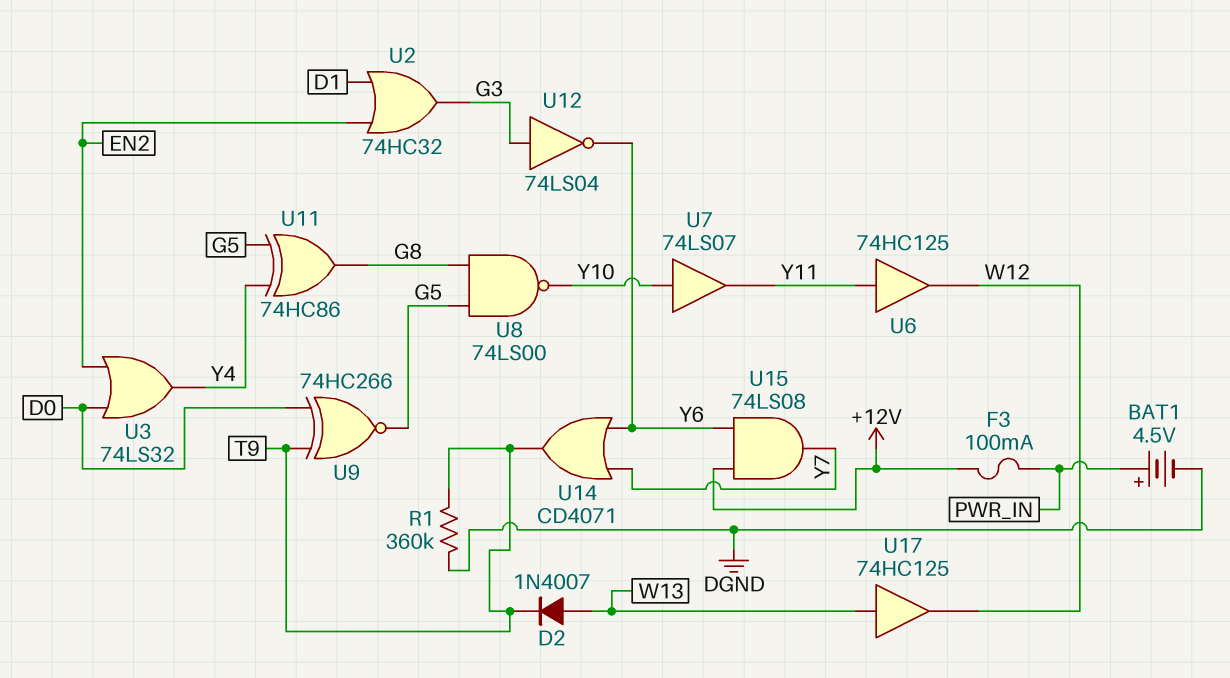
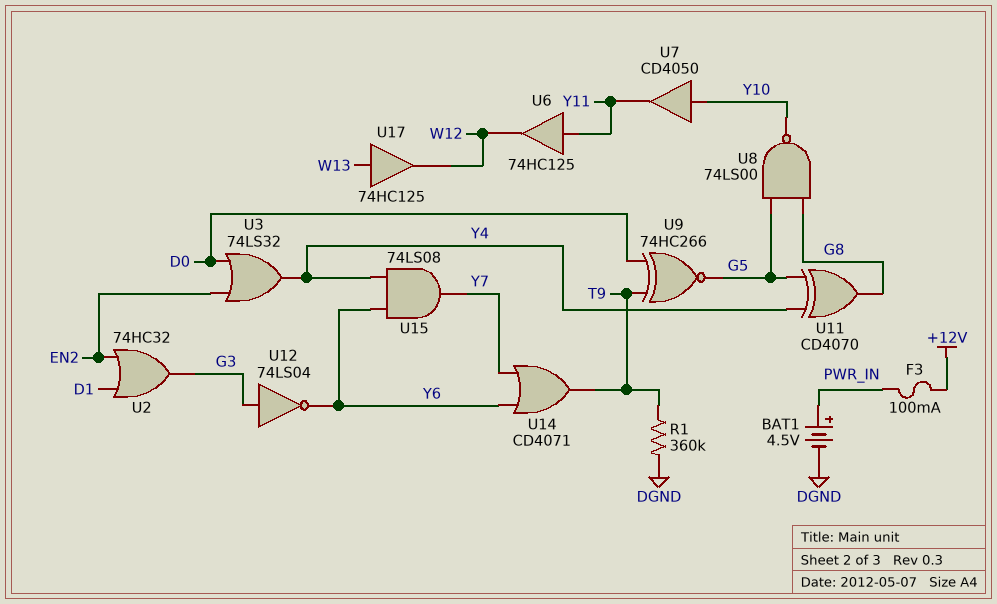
D2: diode 1N4007 (A W13, K T9) -> none
U7: buffer 74LS07 (in Y10, out Y11) -> buffer CD4050 (in Y10, out Y11)
U11: XOR 74HC86 (in G5, in Y4, out G8) -> XOR CD4070 (in G5, in Y4, out G8)
U15: AND 74LS08 (in +12V, in Y6, out Y7) -> AND 74LS08 (in Y4, in Y6, out Y7)

